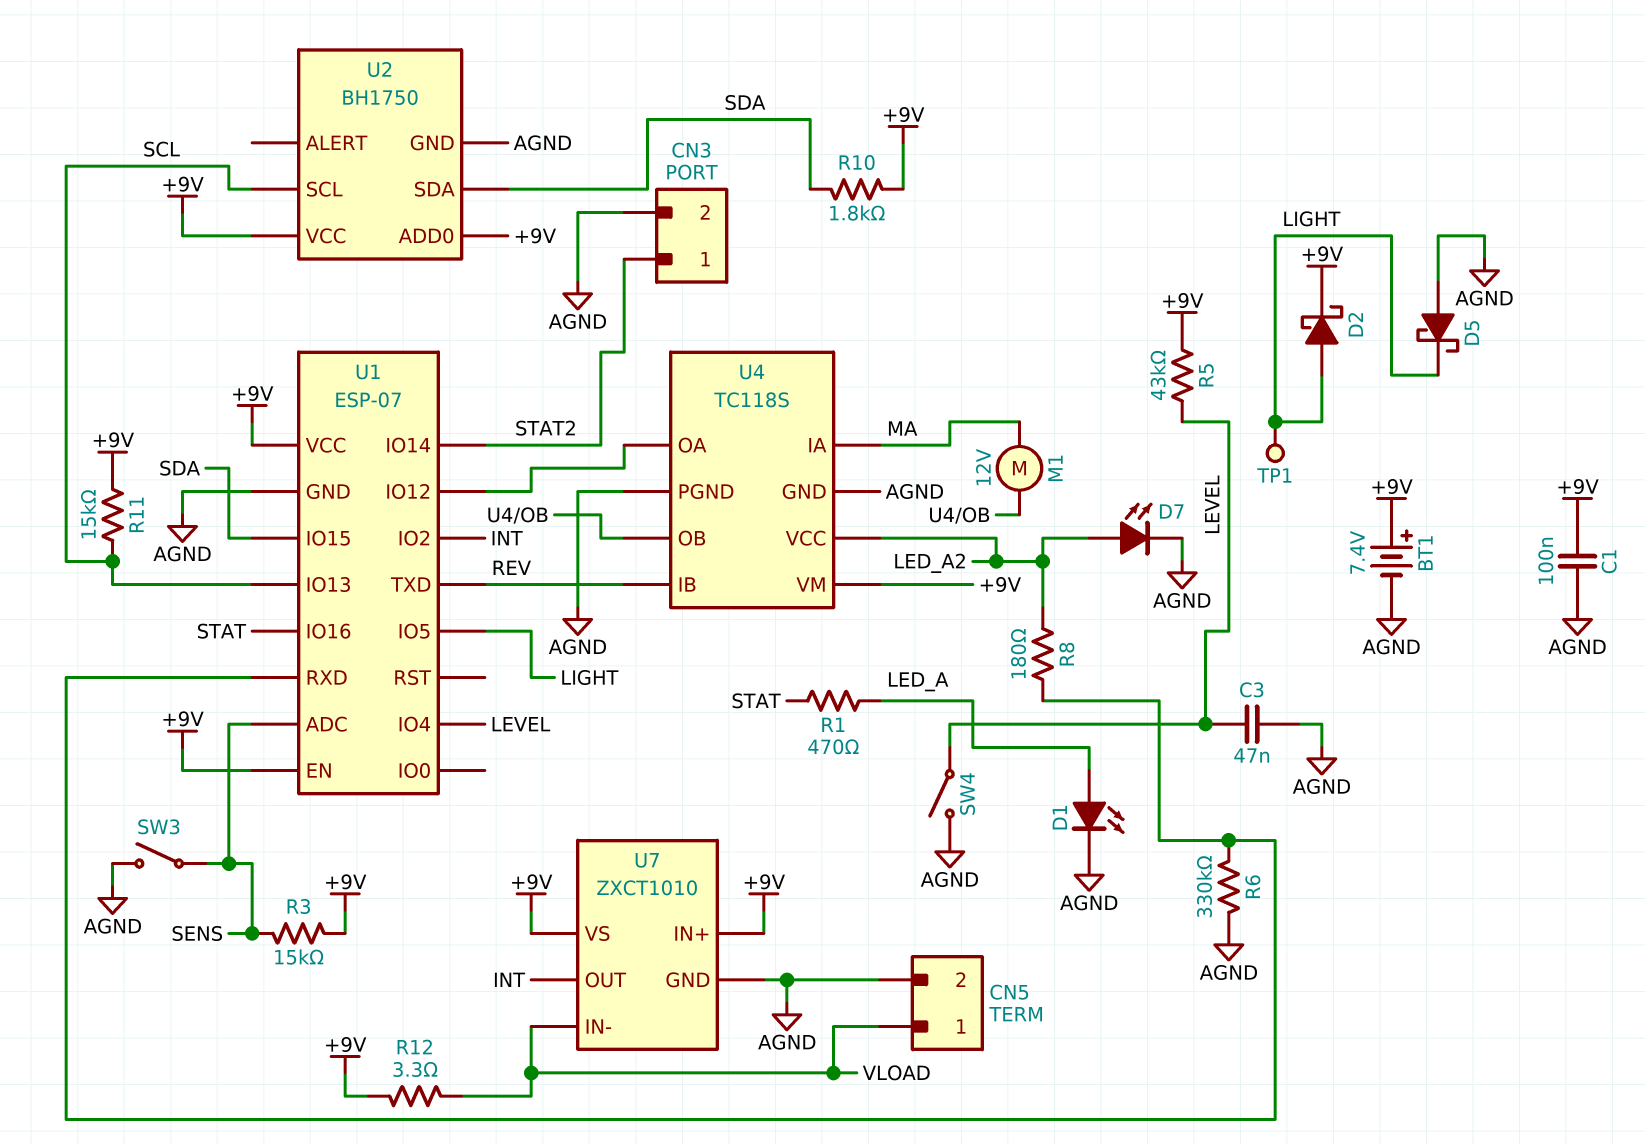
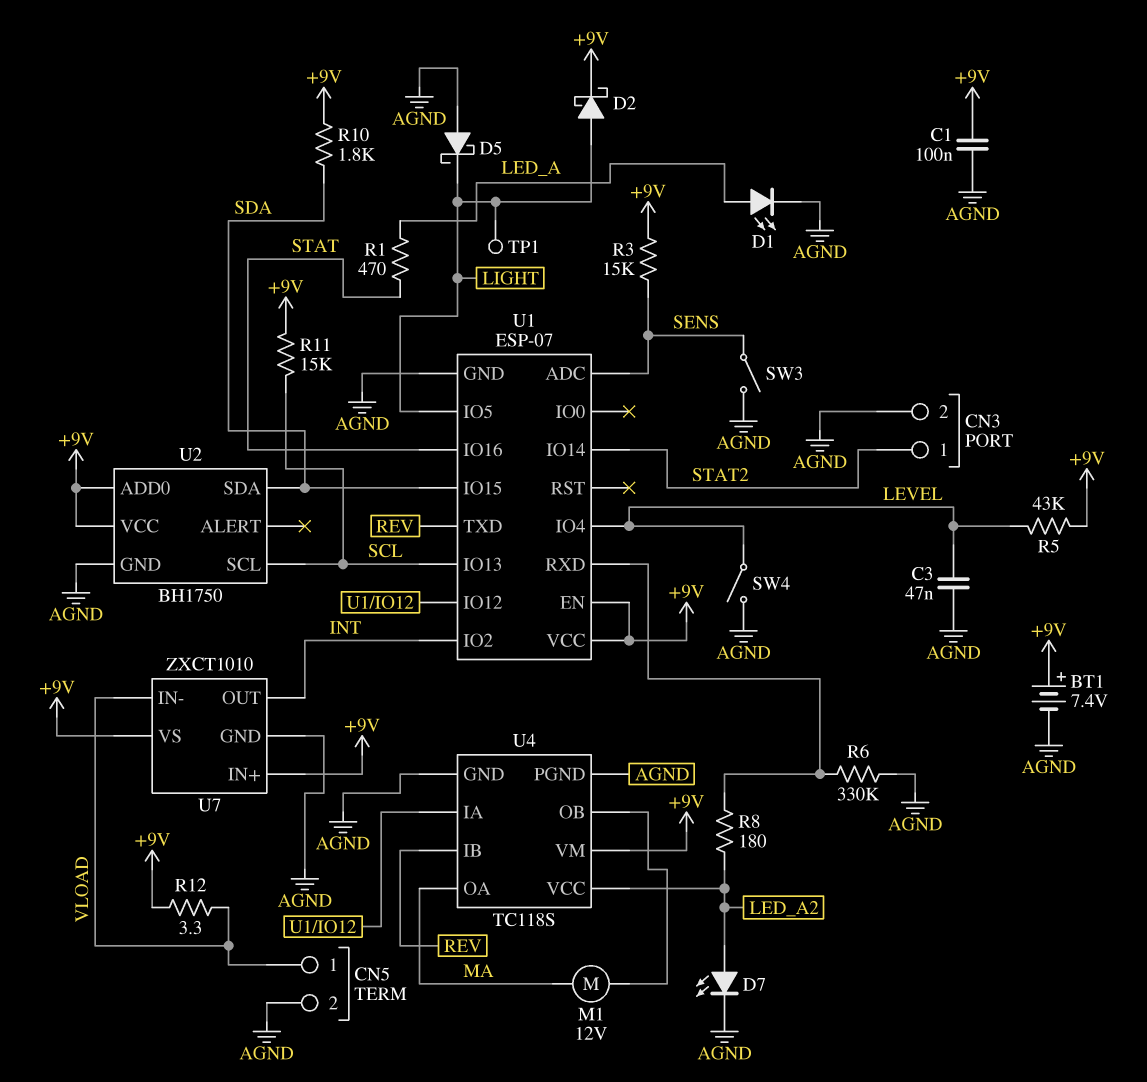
U4 pin IA: MA -> U1/IO12
U4 pin OA: U1/IO12 -> MA

